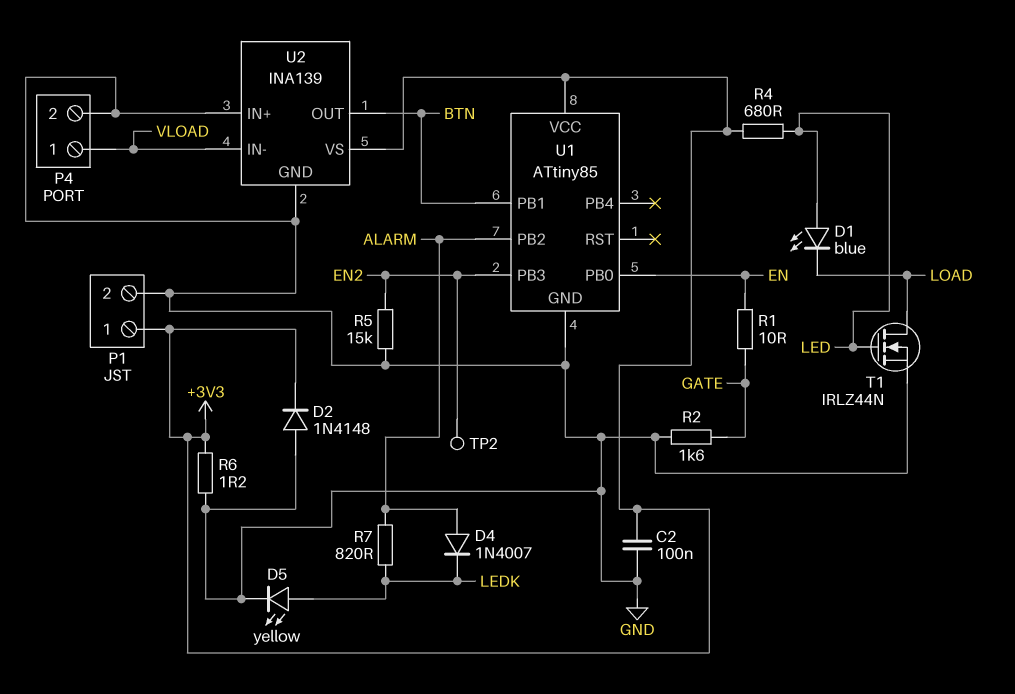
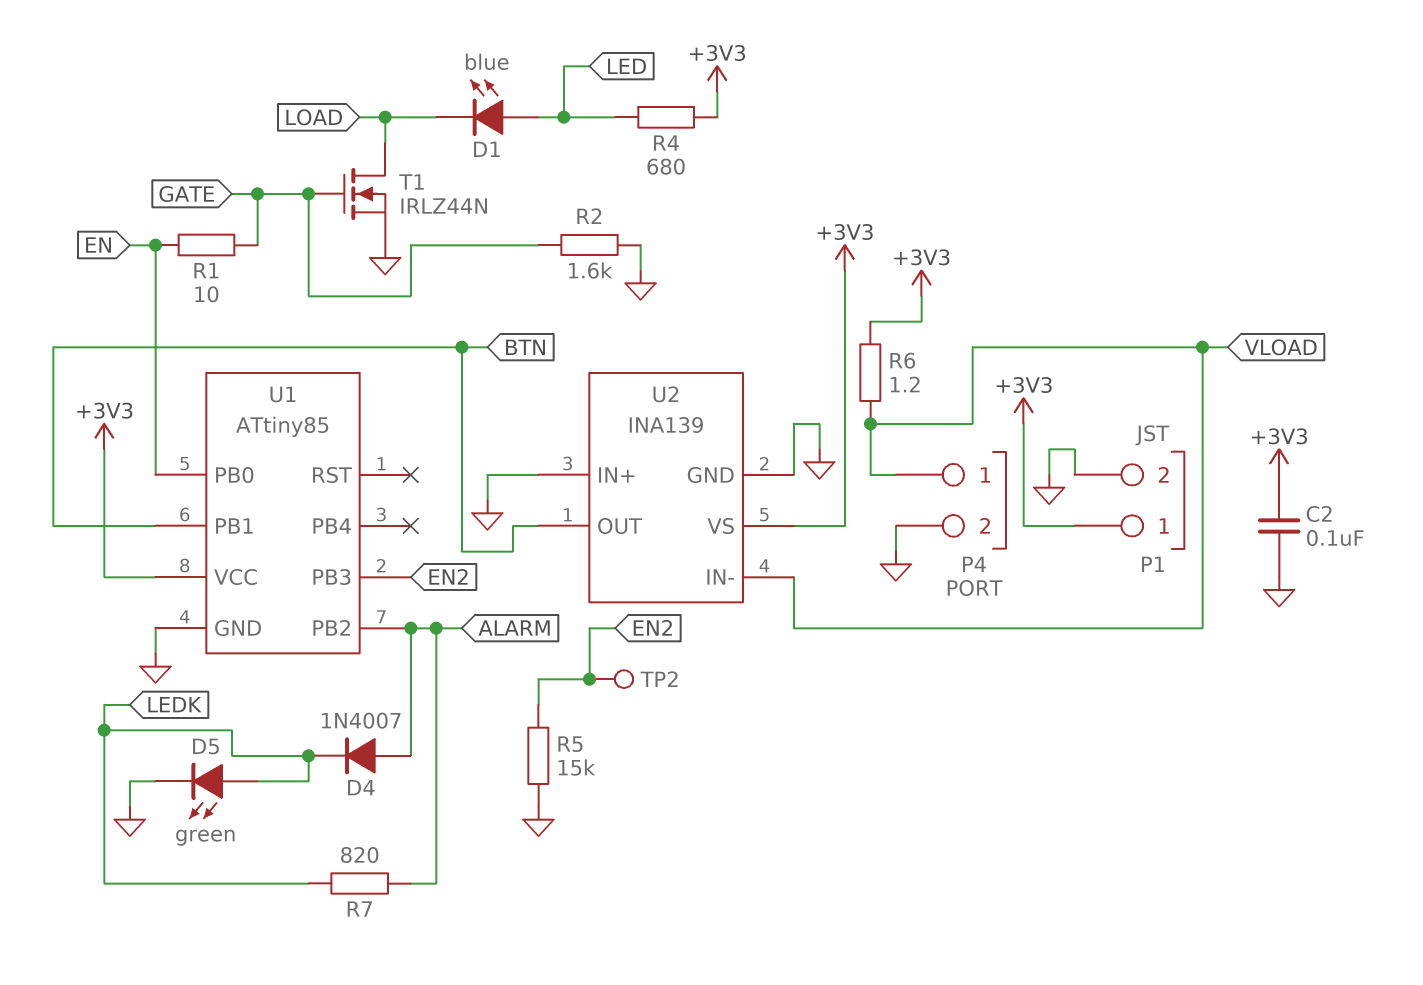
D2: diode 1N4148 (A GND, K +3V3) -> none
D5: LED yellow (A LEDK, K GND) -> LED green (A LEDK, K GND)
R6: 1.2 (+3V3, GND) -> 1.2 (+3V3, VLOAD)
T1: NMOS IRLZ44N (G LED, D LOAD, S GND) -> NMOS IRLZ44N (G GATE, D LOAD, S GND)

